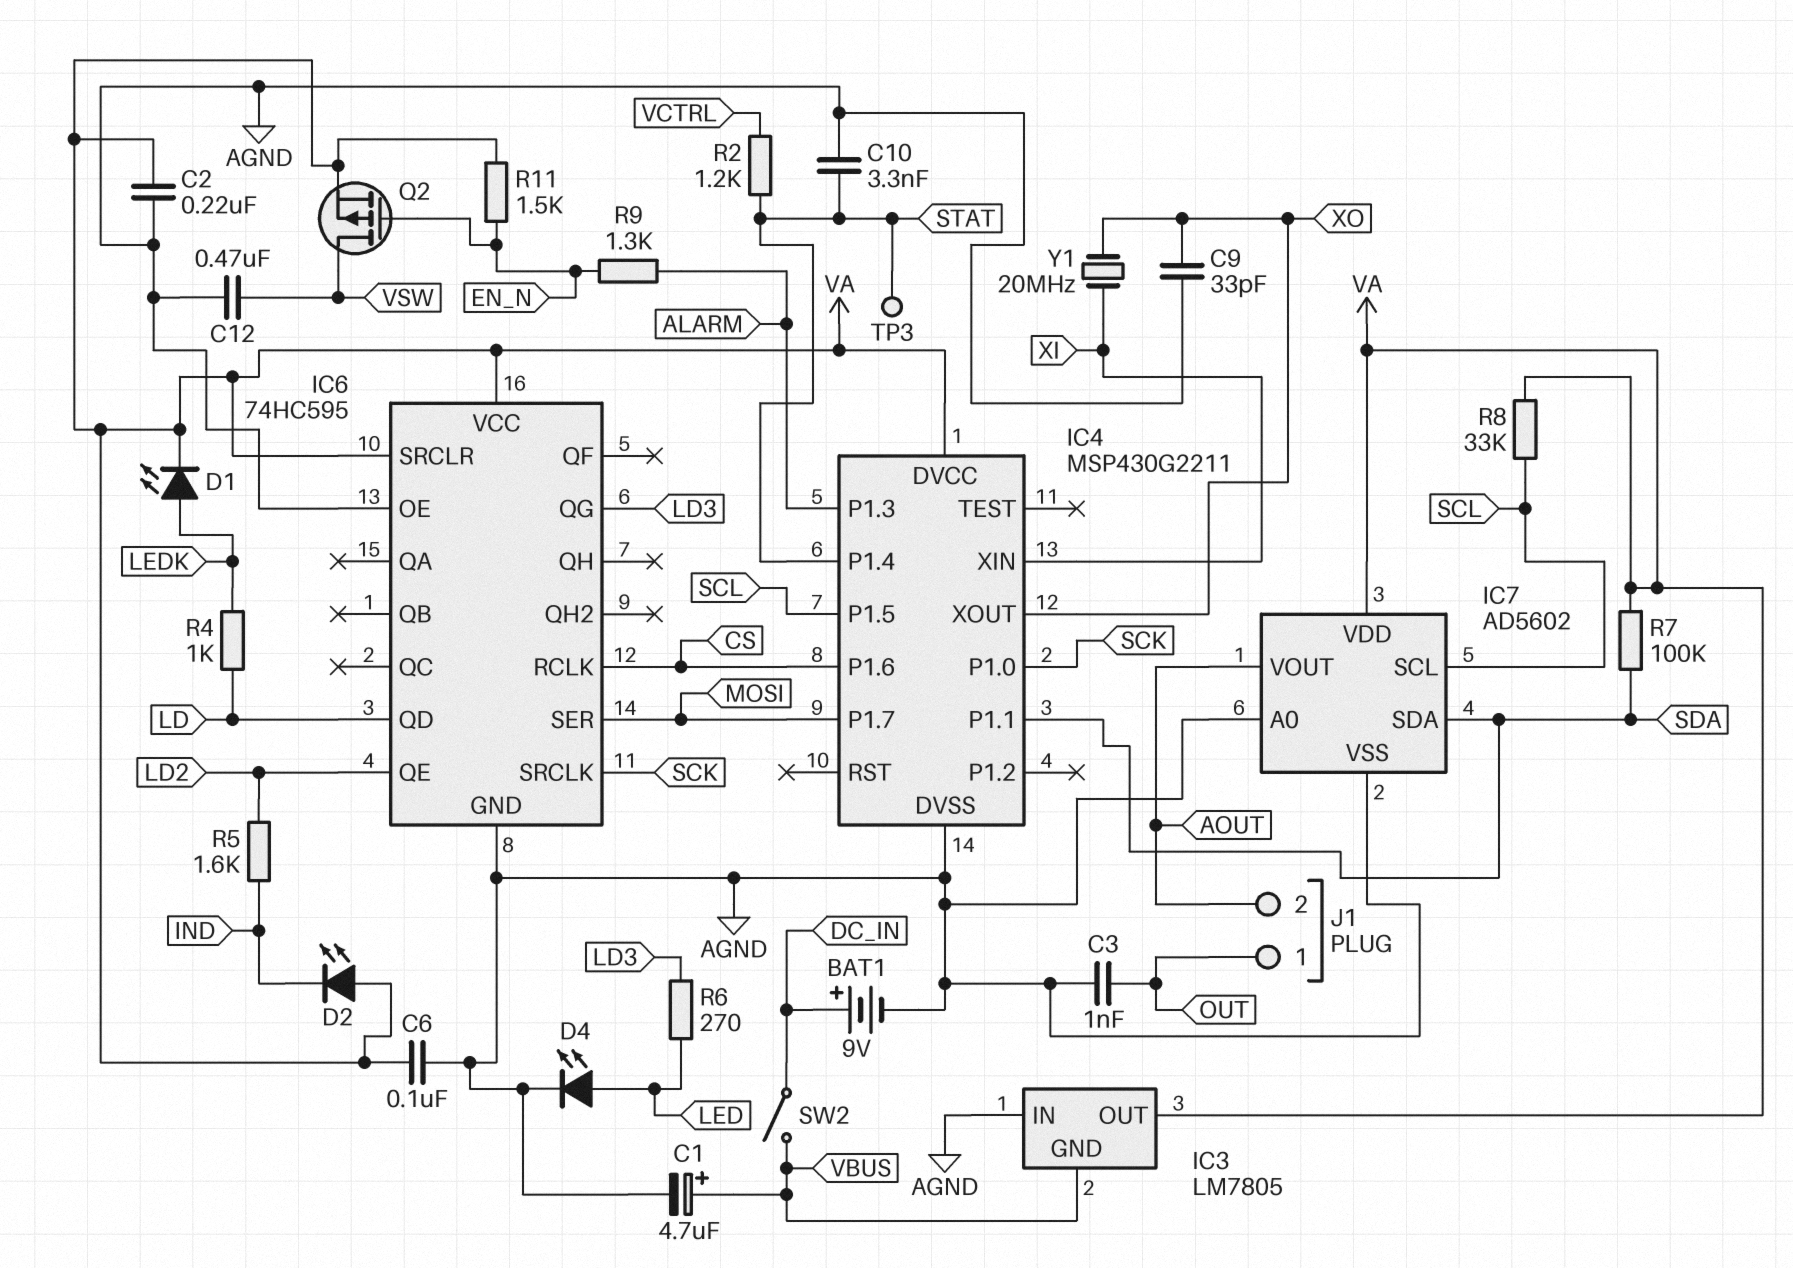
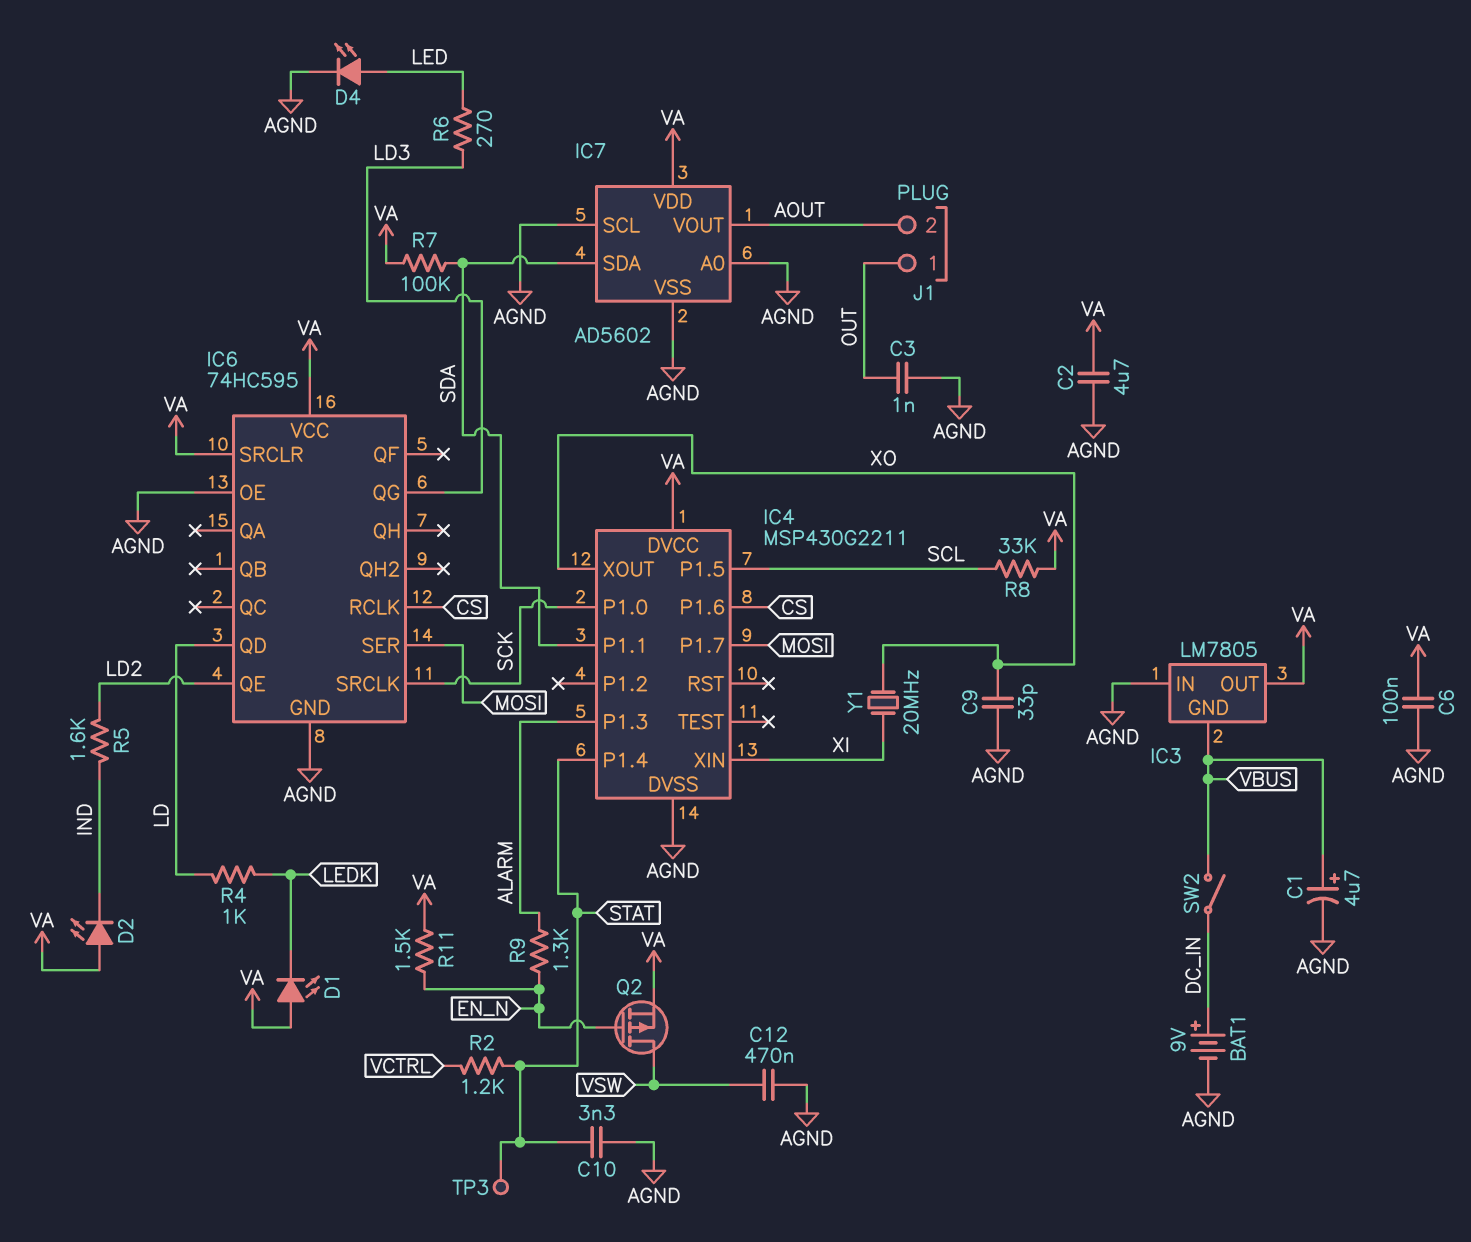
C2: 220nF (AGND, VA) -> 4.7uF (AGND, VA)
D1: LED (A LEDK, K VA) -> LED (A VA, K LEDK)
IC7 pin SCL: SCL -> AGND

